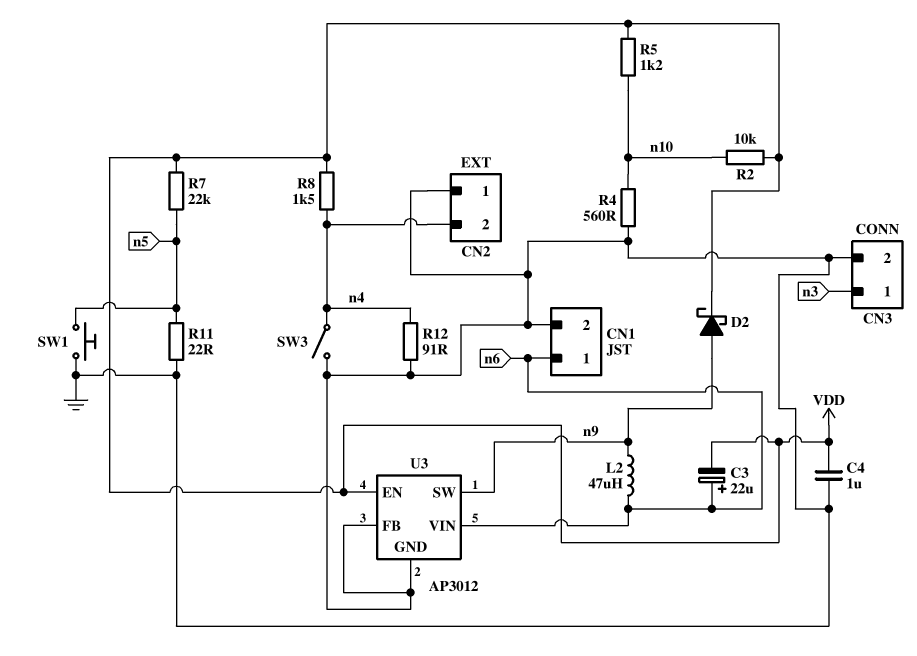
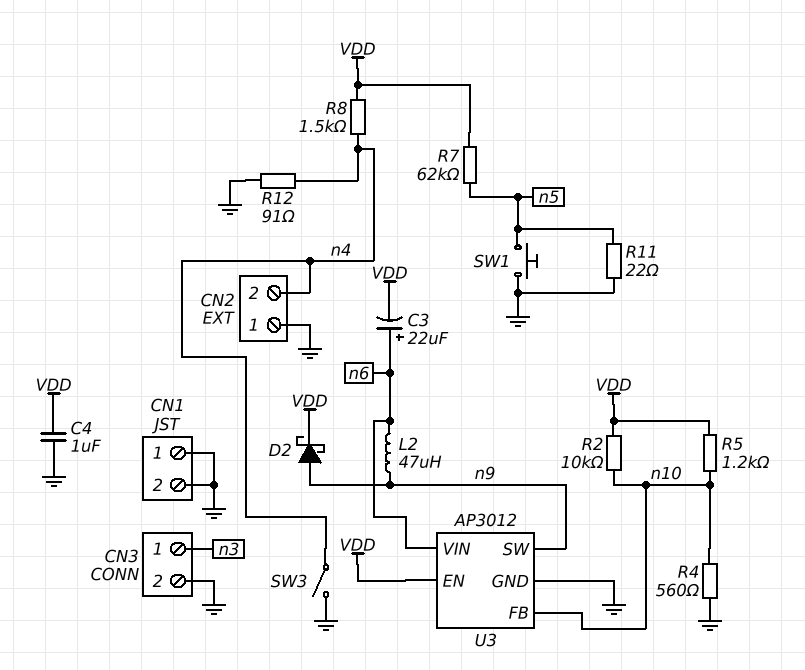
CN1 pin 1: n6 -> GND
R7: 22k (VDD, n5) -> 62k (VDD, n5)
U3 pin FB: GND -> n10

